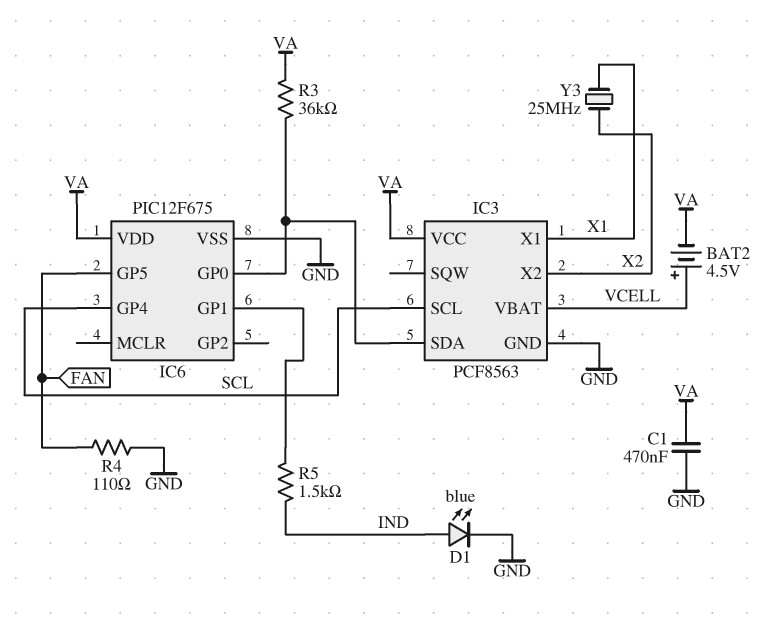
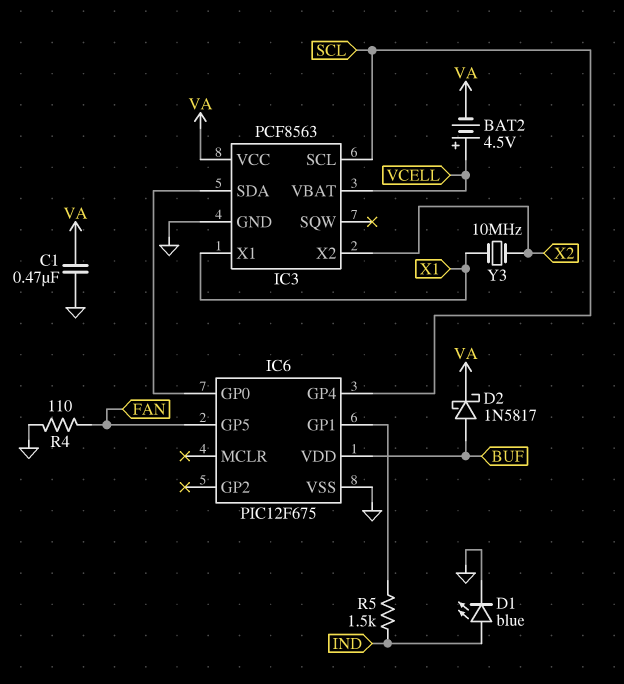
D2: none -> schottky 1N5817 (A BUF, K VA)
IC6 pin VDD: VA -> BUF
R3: 36k (IC3/SDA, VA) -> none
Y3: 25MHz (X1, X2) -> 10MHz (X1, X2)

